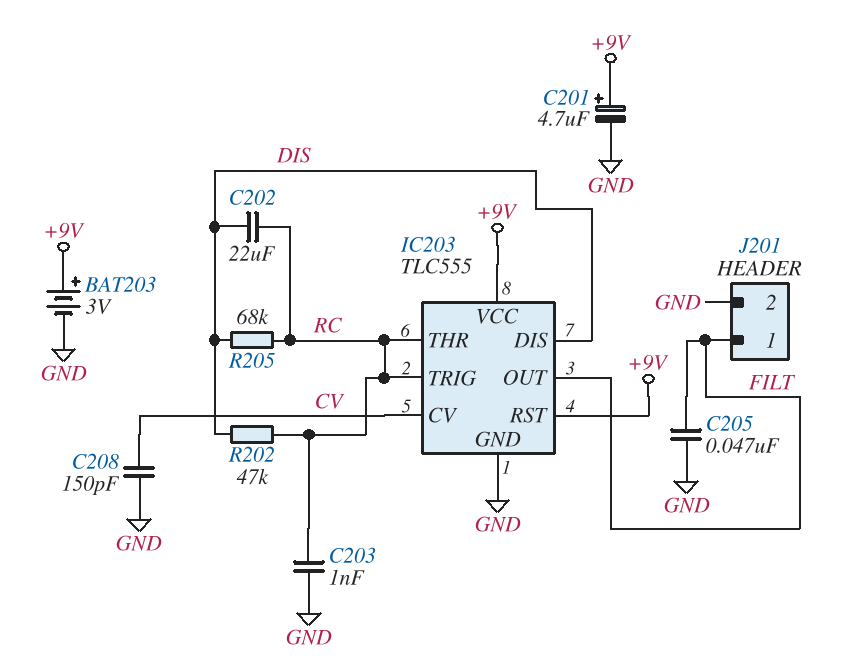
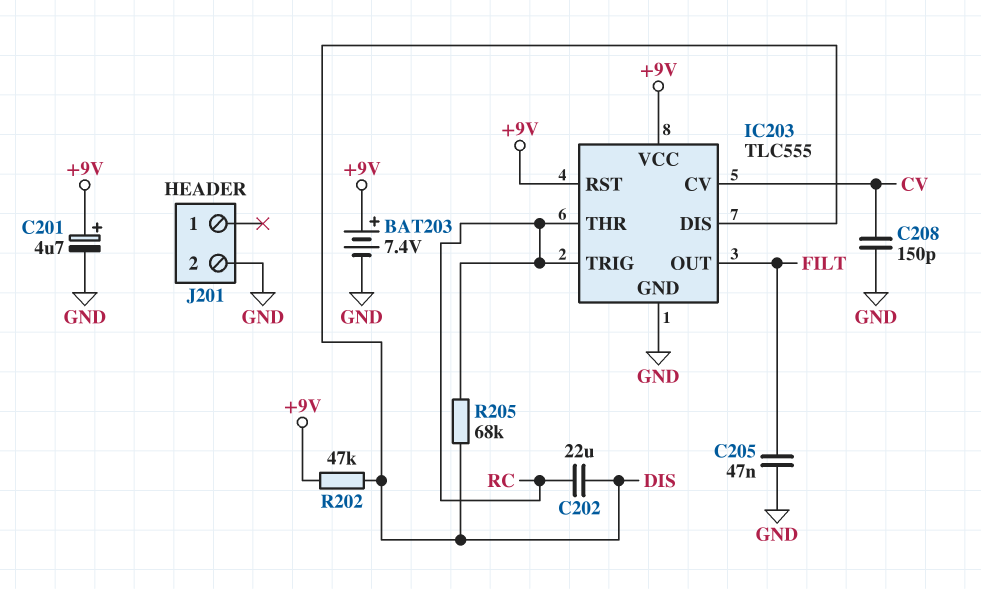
BAT203: 3V (plus +9V, minus GND) -> 7.4V (plus +9V, minus GND)
C203: 1nF (GND, RC) -> none
J201 pin 1: FILT -> none
R202: 47k (DIS, RC) -> 47k (+9V, DIS)

